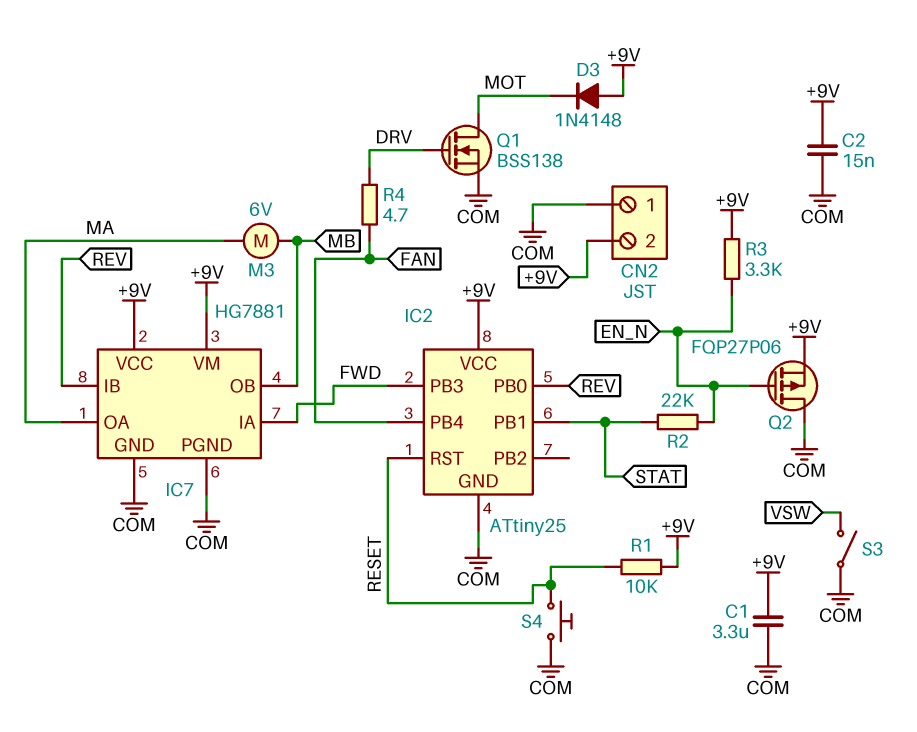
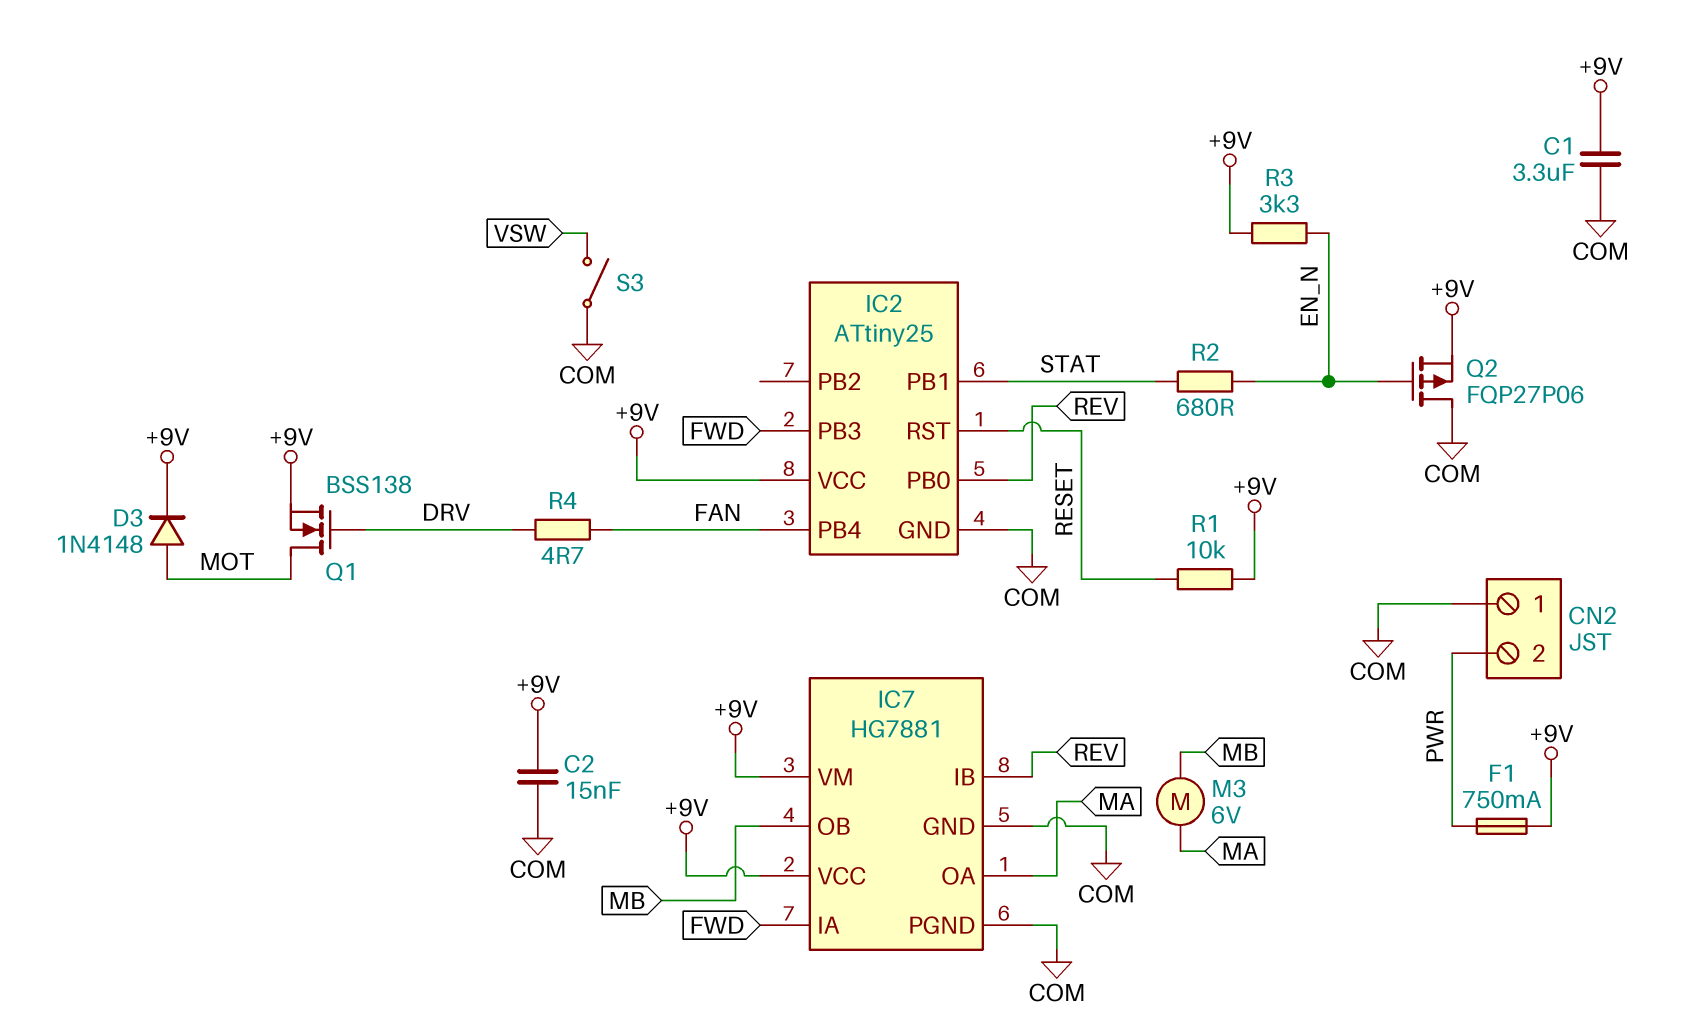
CN2 pin 2: +9V -> PWR
D3: diode 1N4148 (A +9V, K MOT) -> diode 1N4148 (A MOT, K +9V)
F1: none -> 750mA (+9V, PWR)
Q1: NMOS BSS138 (G DRV, D MOT, S COM) -> NMOS BSS138 (G DRV, D MOT, S +9V)
R2: 22k (EN_N, STAT) -> 680 (EN_N, STAT)
S4: button (COM, RESET) -> none

